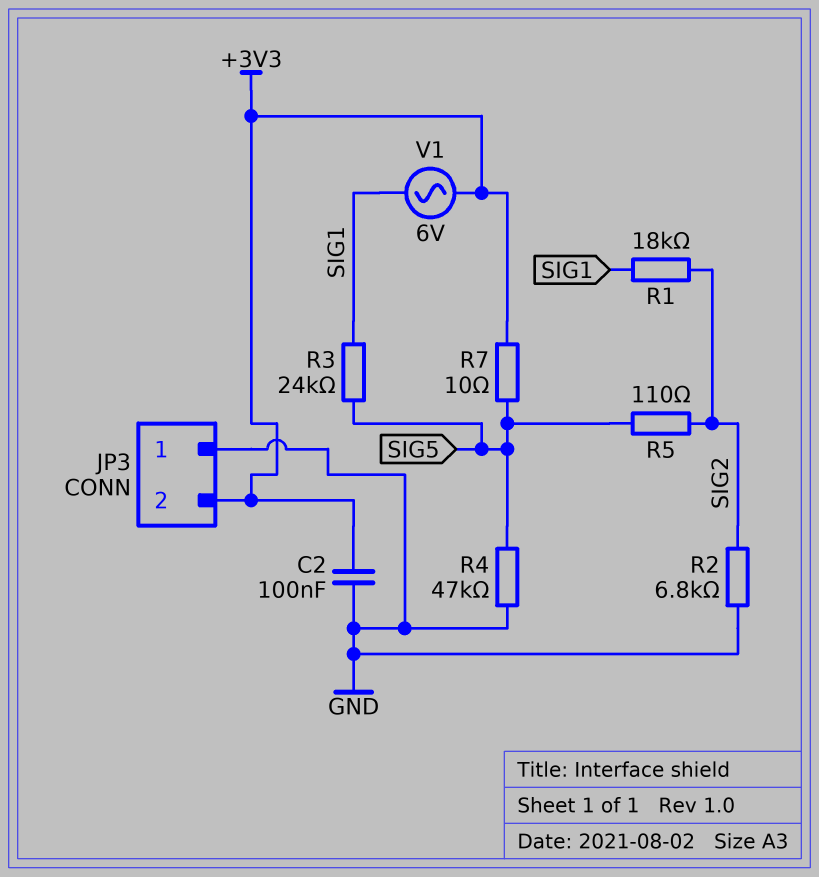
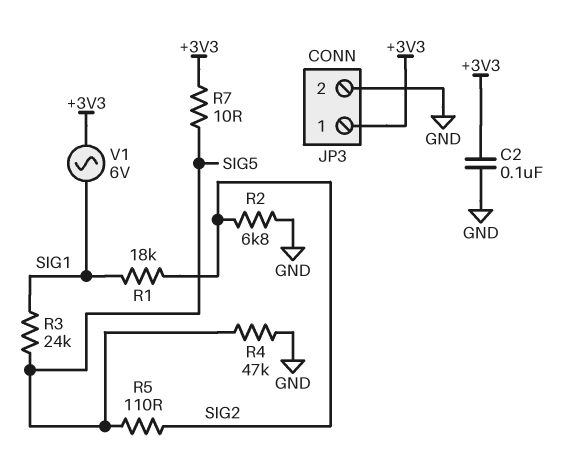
JP3 pin 1: GND -> +3V3
JP3 pin 2: +3V3 -> GND

